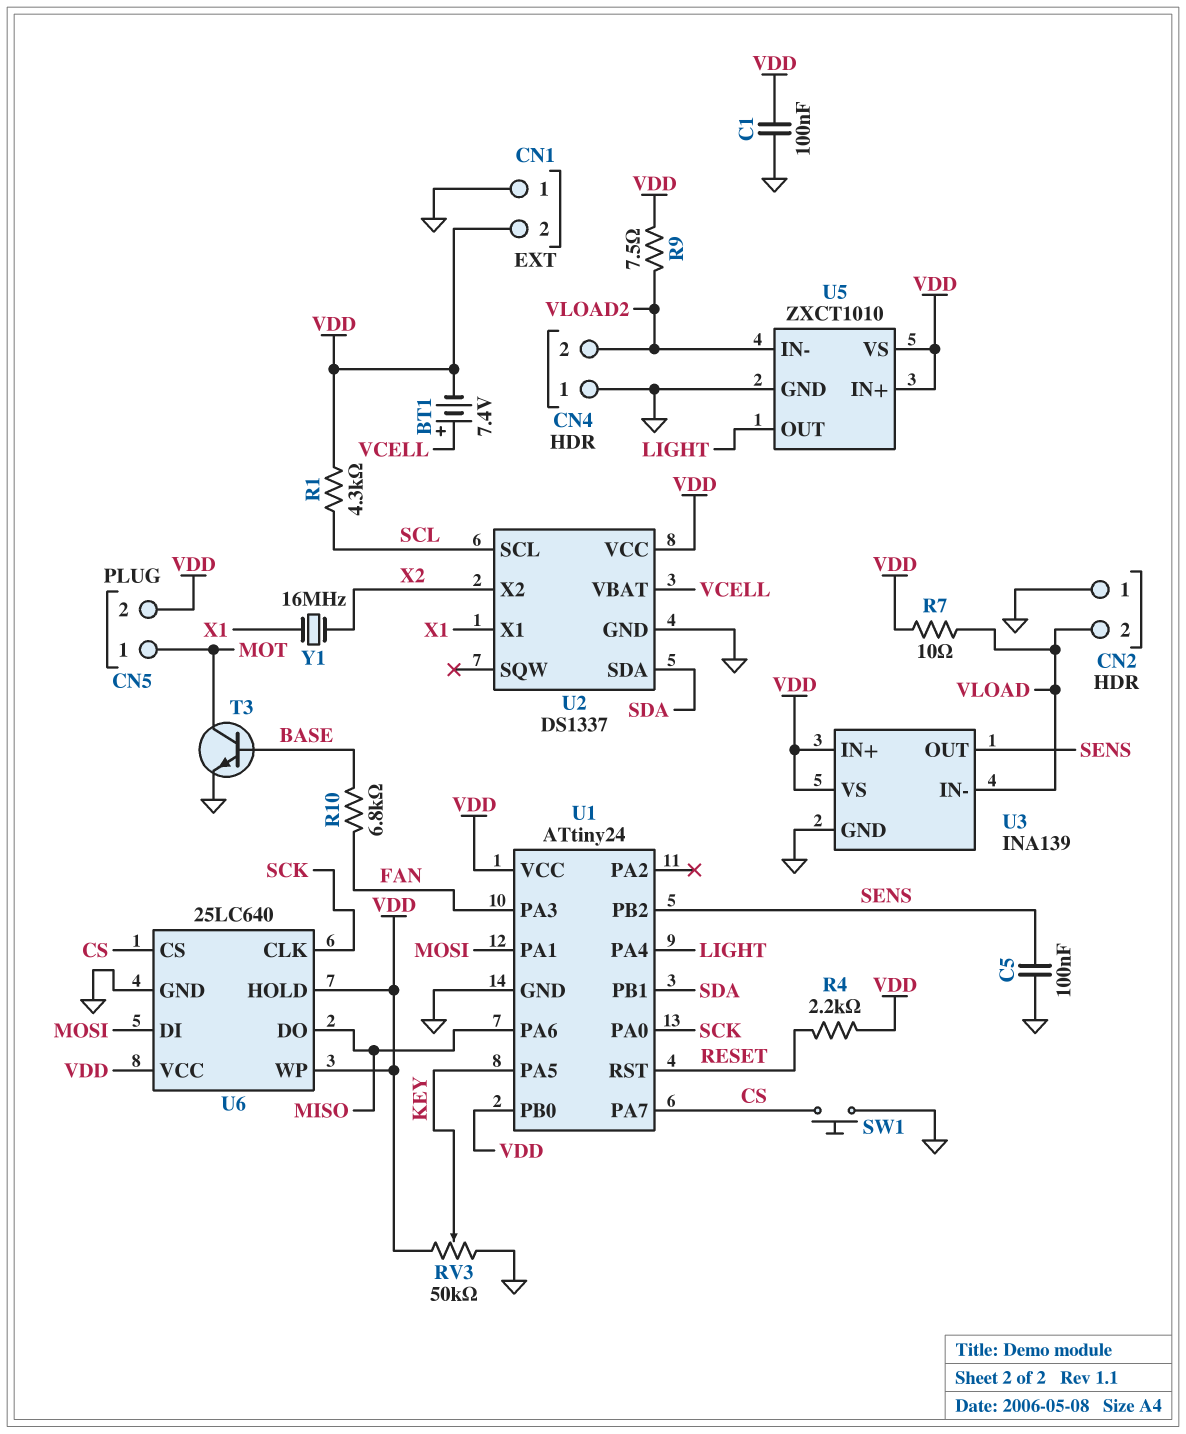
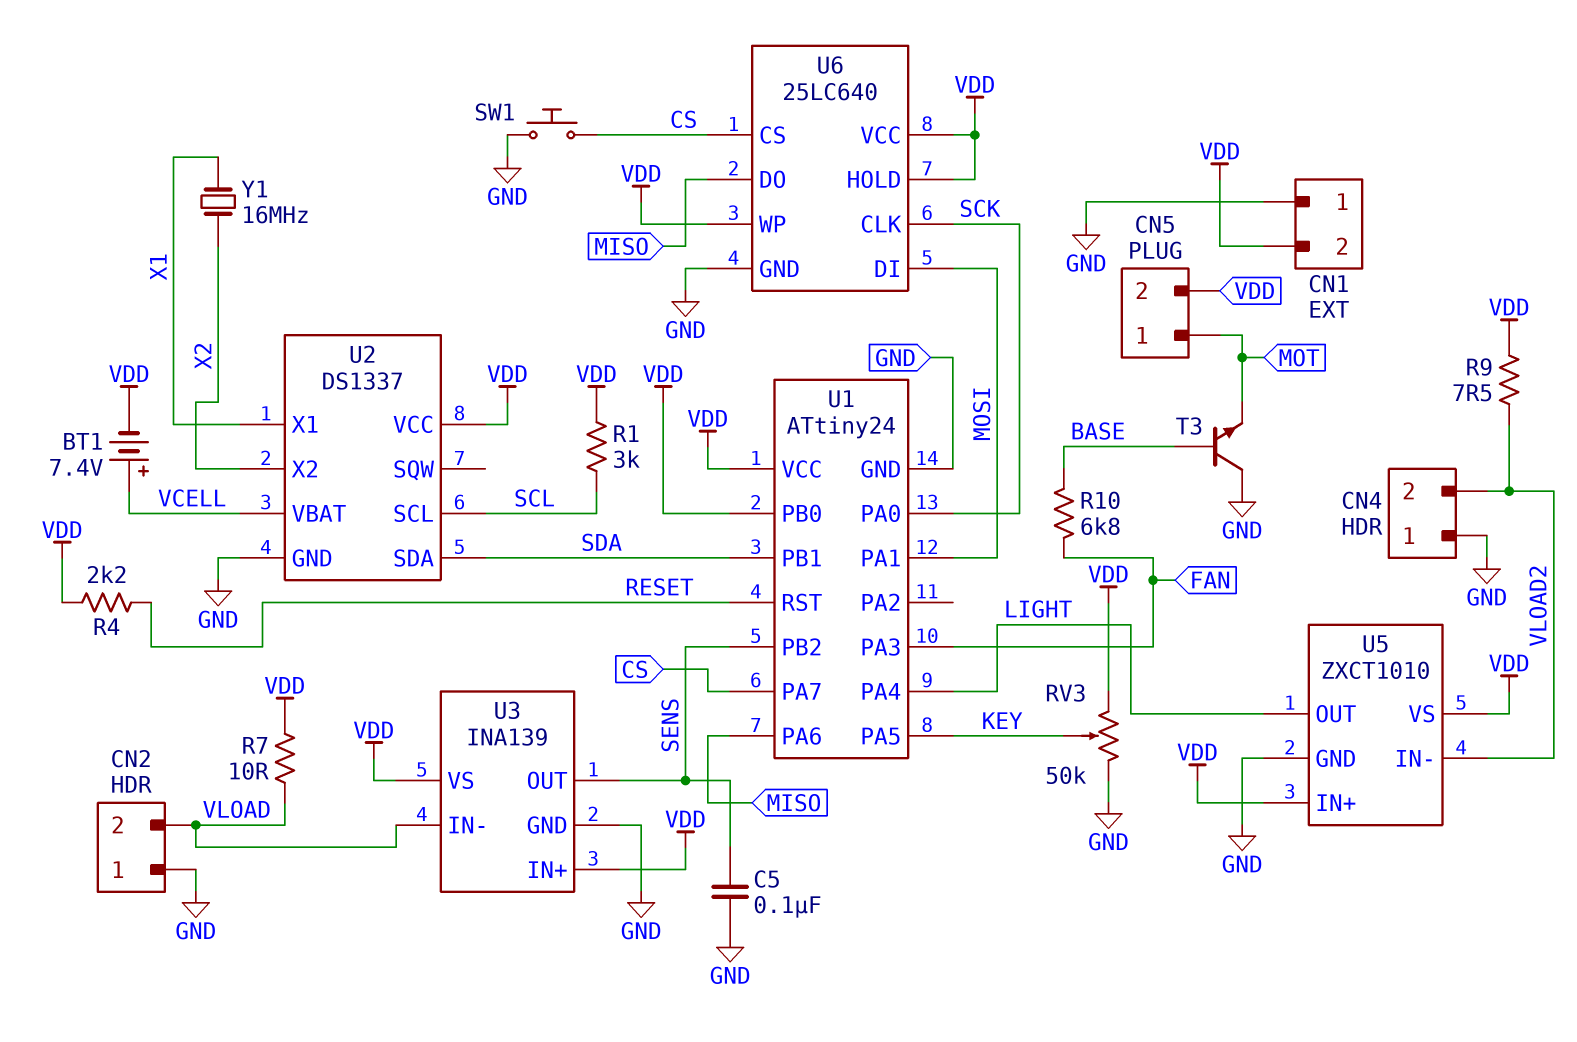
C1: 100nF (GND, VDD) -> none
R1: 4.3k (SCL, VDD) -> 3k (SCL, VDD)
T3: NPN (B BASE, C MOT, E GND) -> NPN (B BASE, C GND, E MOT)

